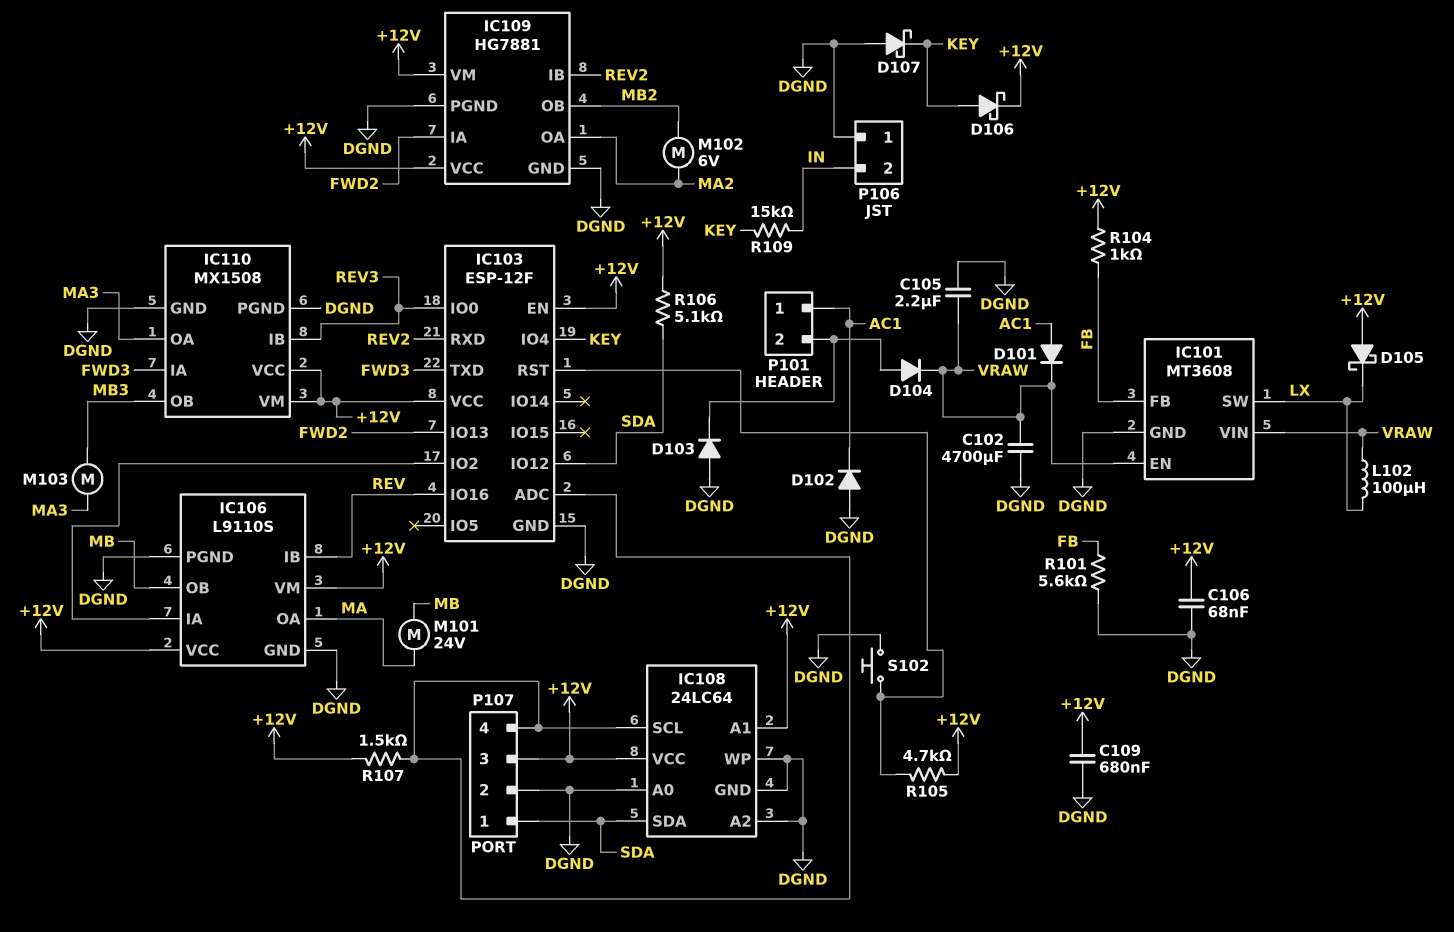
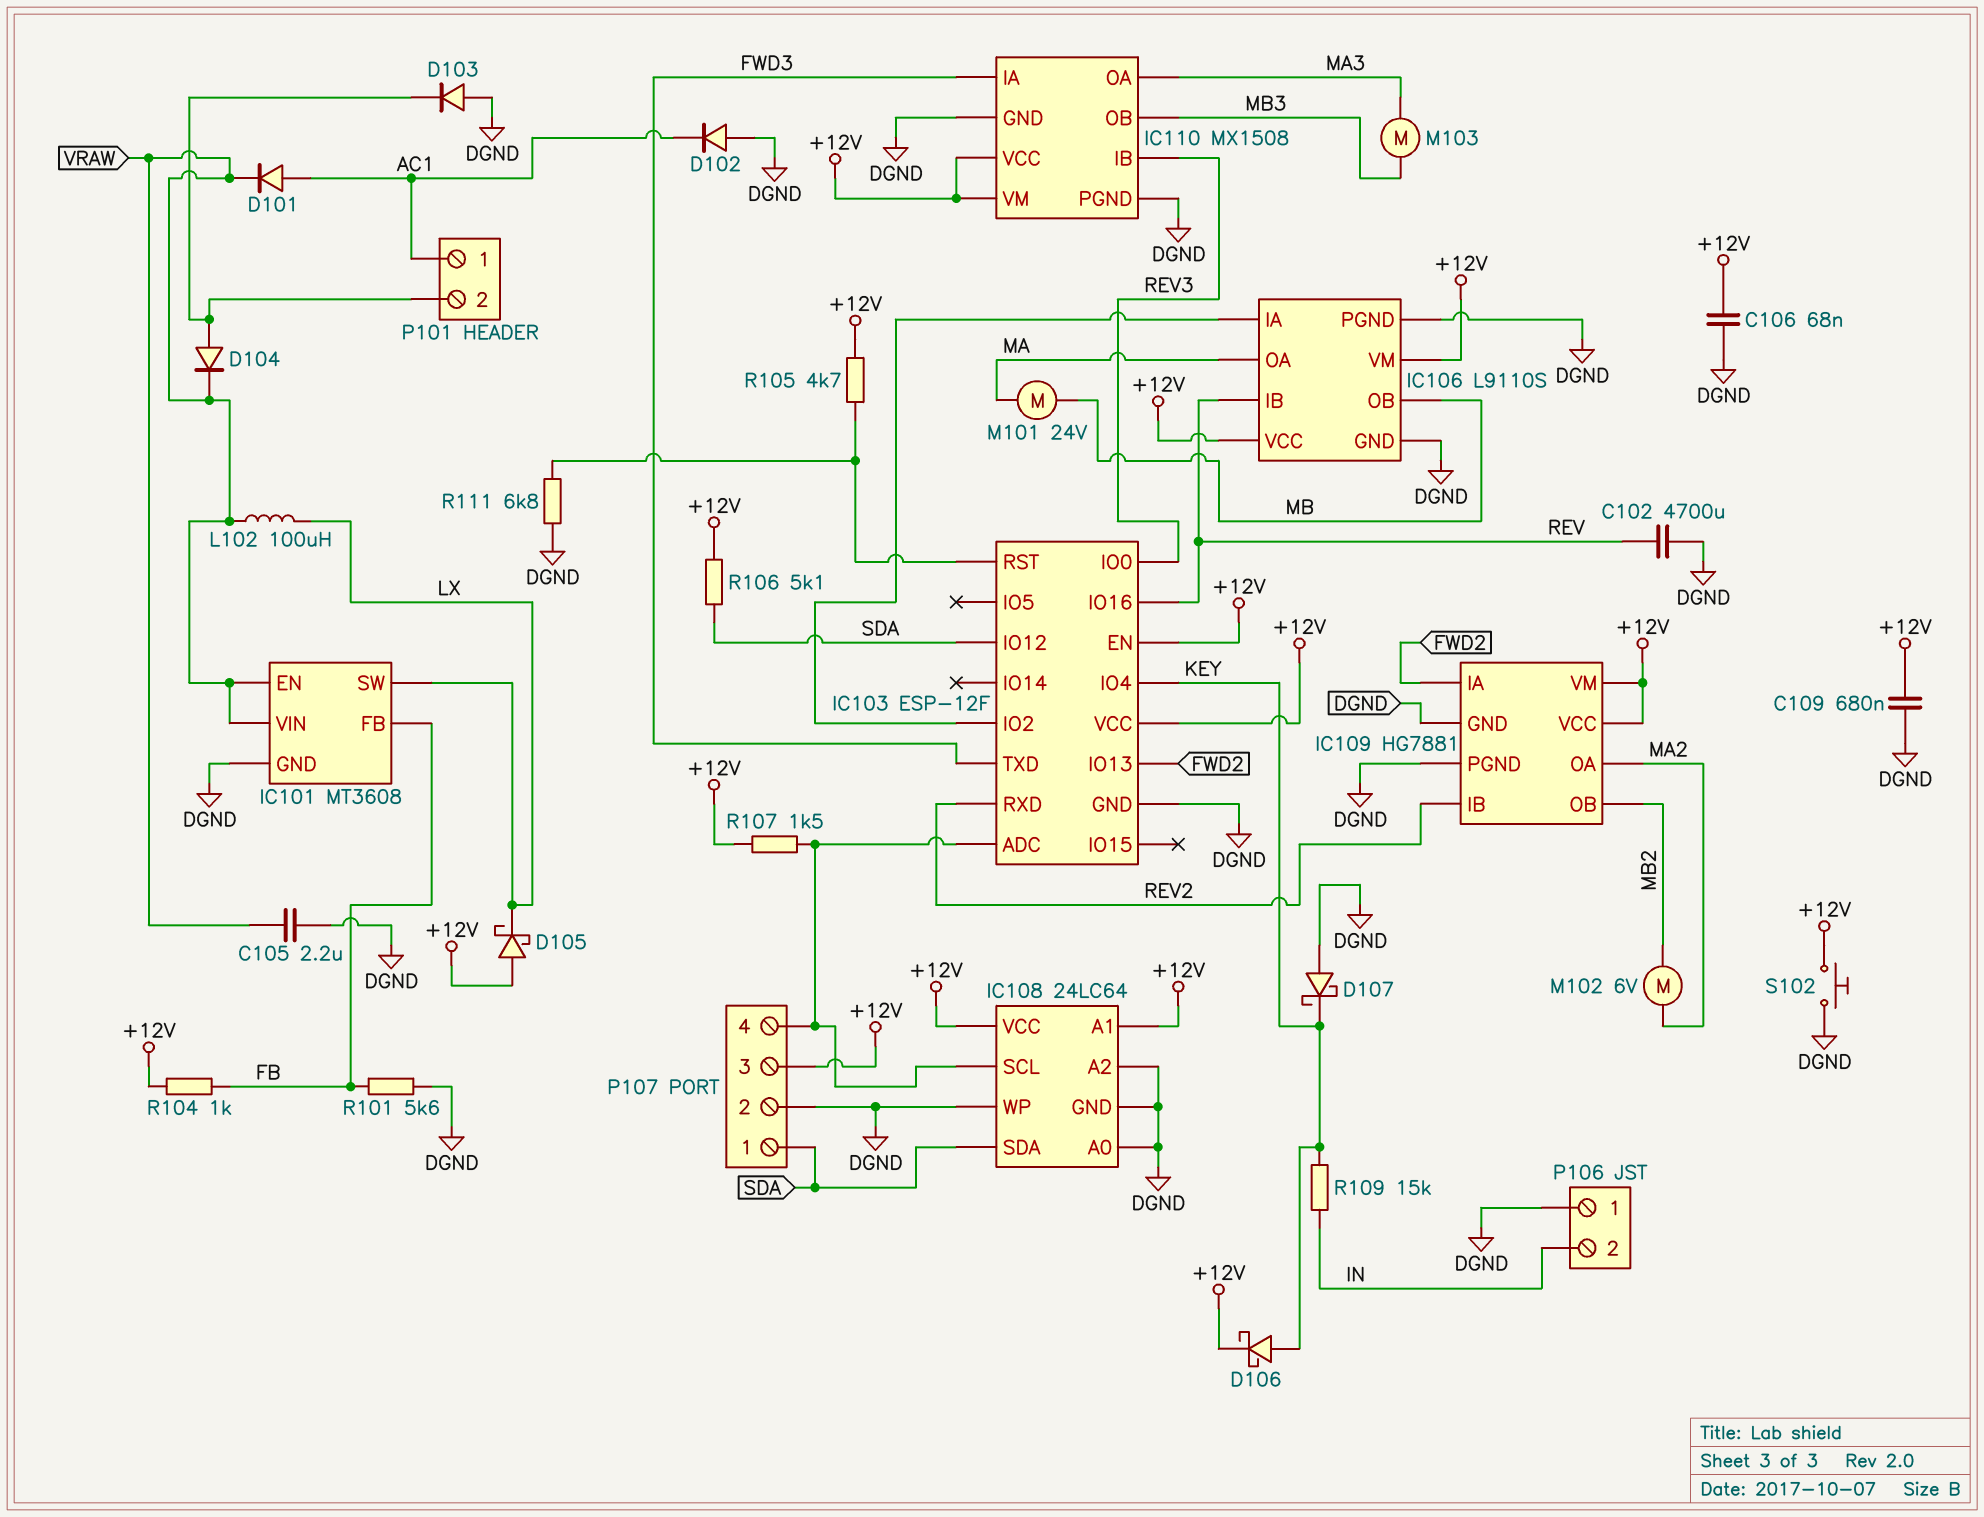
C102: 4700uF (DGND, VRAW) -> 4700uF (DGND, REV)
R111: none -> 6.8k (DGND, IC103/RST)
S102: button (DGND, IC103/RST) -> button (+12V, DGND)

